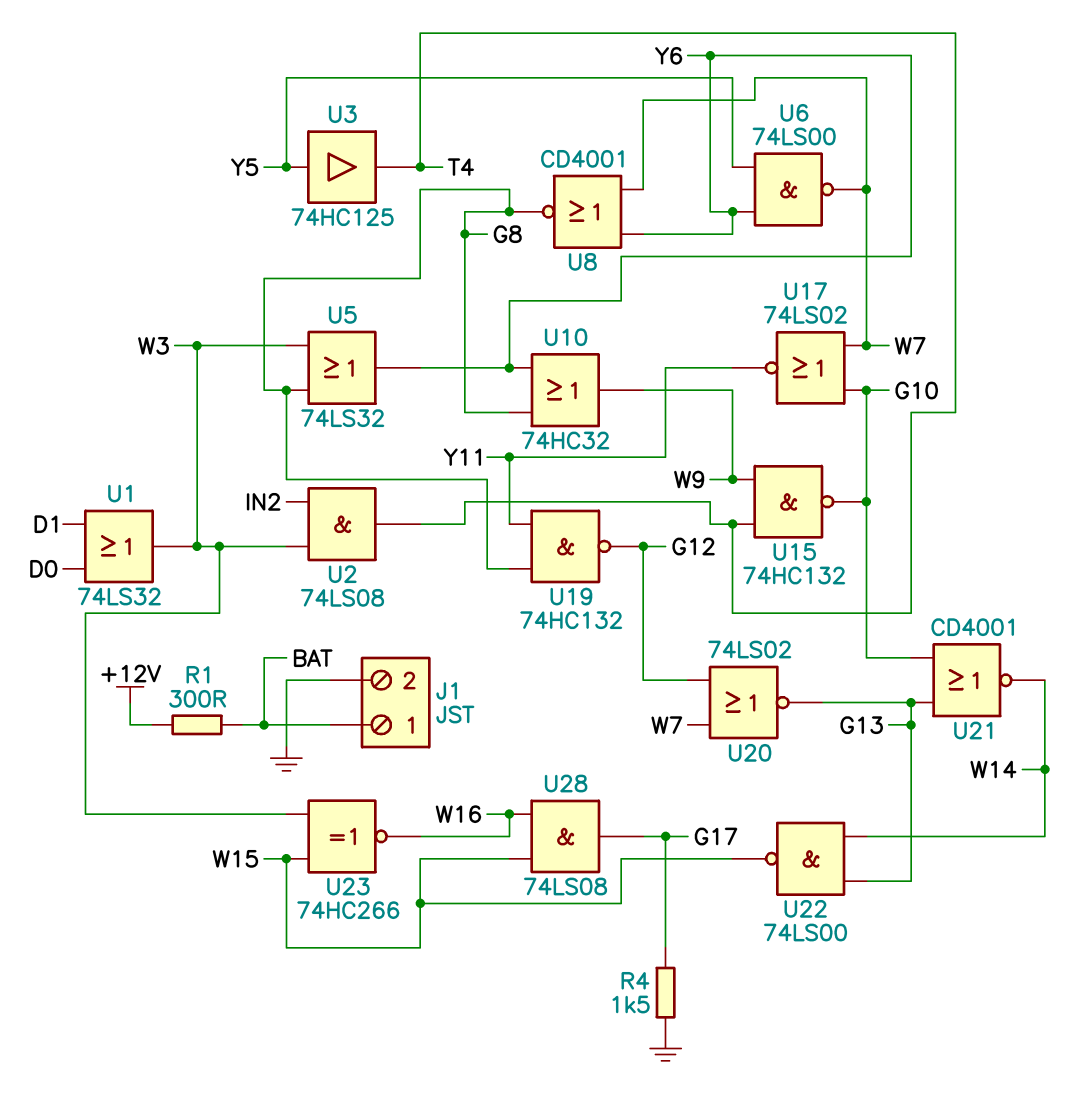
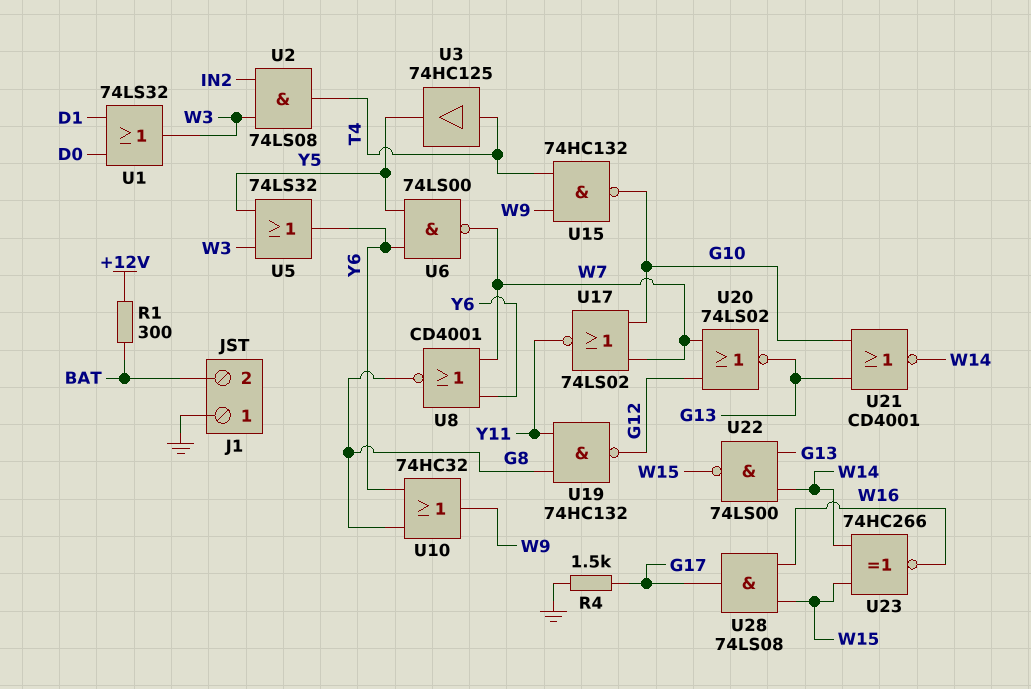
J1 pin 1: BAT -> GND
J1 pin 2: GND -> BAT
U3: buffer 74HC125 (in Y5, out T4) -> buffer 74HC125 (in T4, out Y5)
U5: OR 74LS32 (in G8, in W3, out Y6) -> OR 74LS32 (in W3, in Y5, out Y6)
U23: XNOR 74HC266 (in W3, in W15, out W16) -> XNOR 74HC266 (in W14, in W15, out W16)

